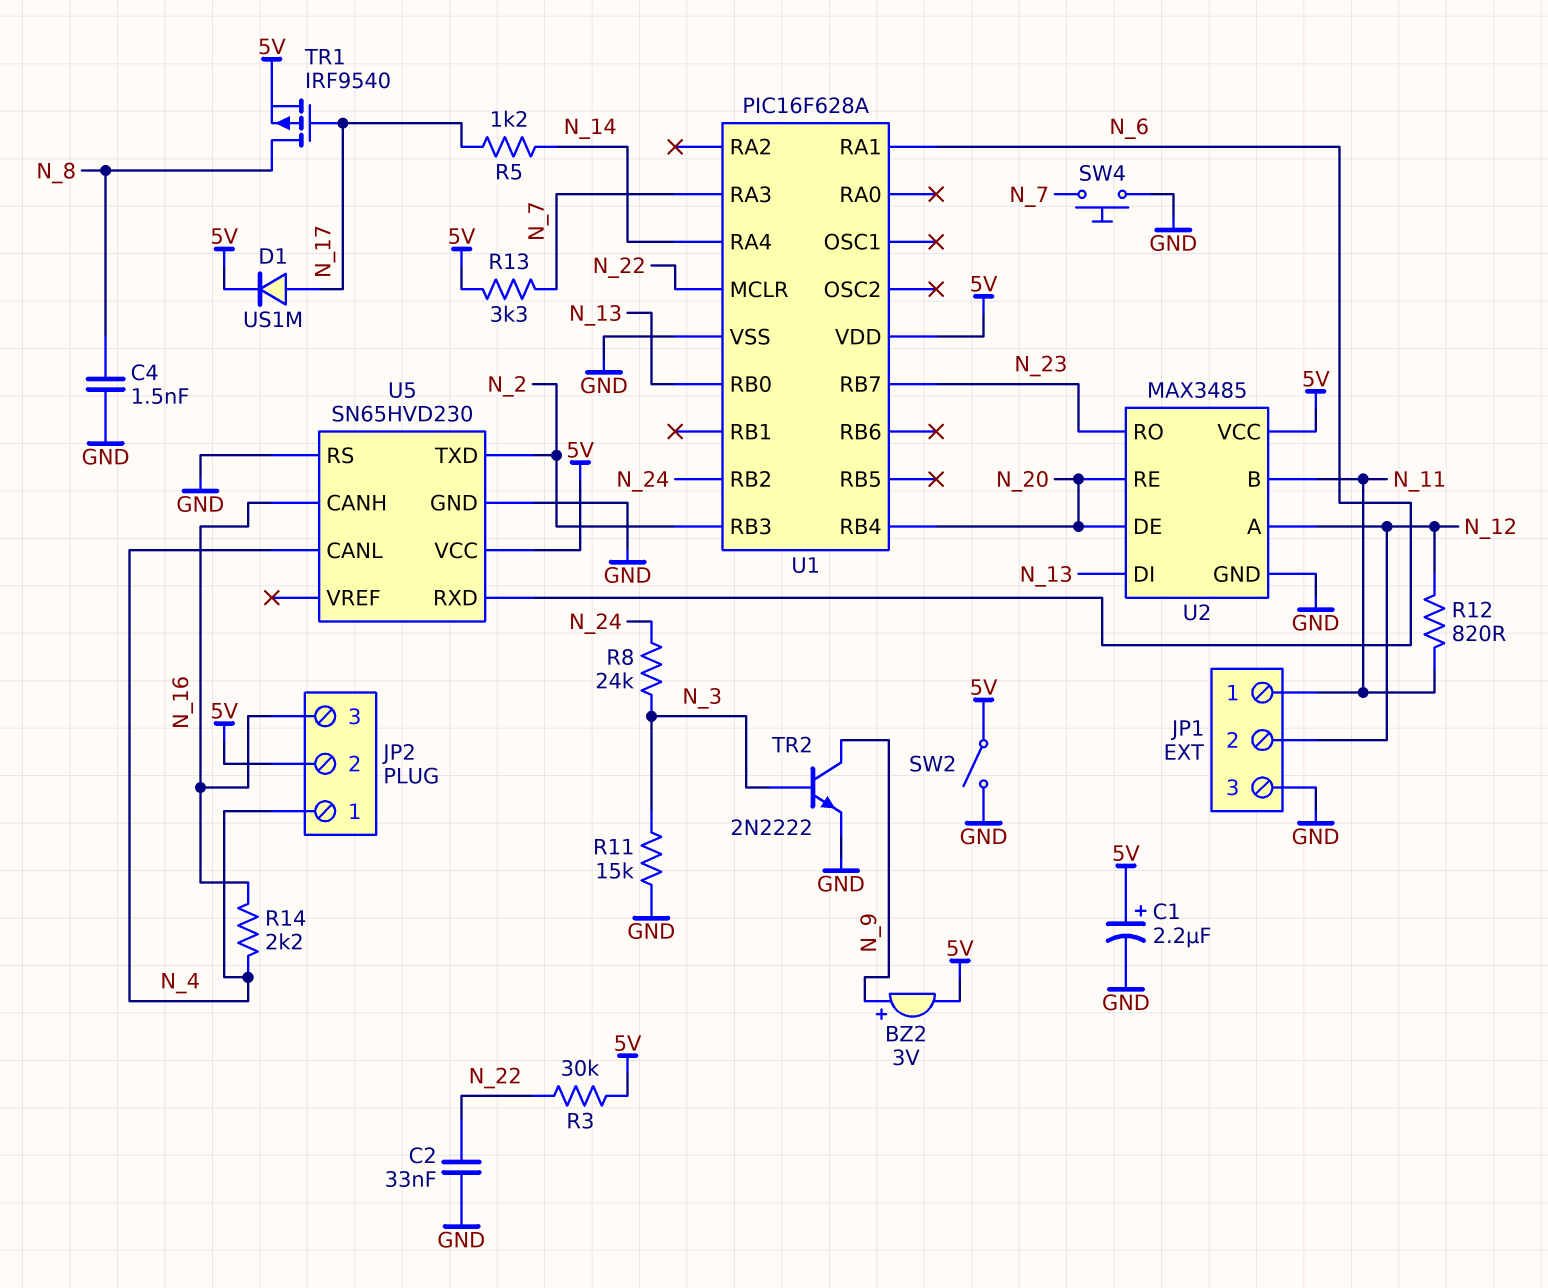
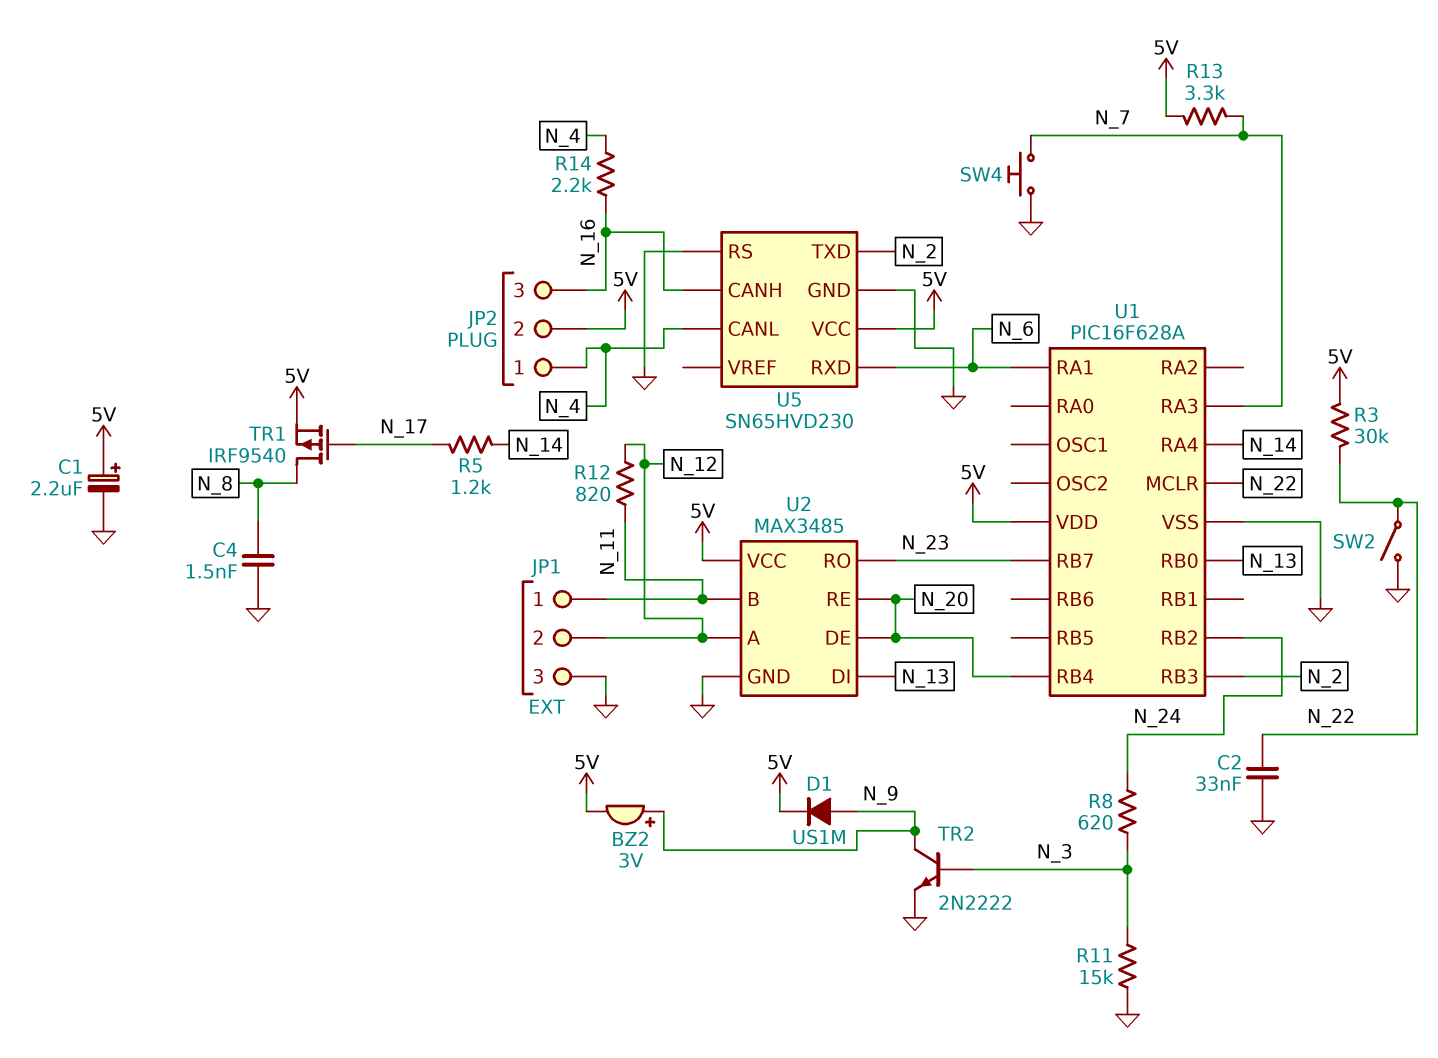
D1: diode US1M (A N_17, K 5V) -> diode US1M (A N_9, K 5V)
R8: 24k (N_3, N_24) -> 620 (N_3, N_24)
SW2: switch (5V, GND) -> switch (GND, N_22)

